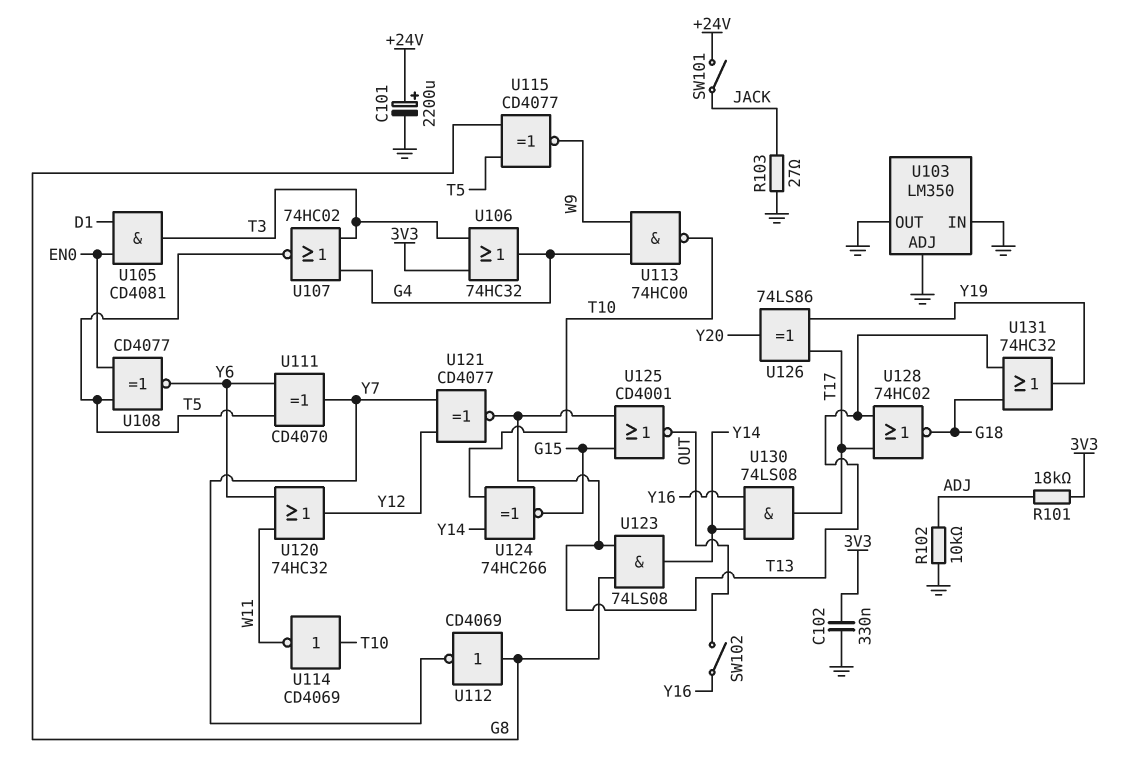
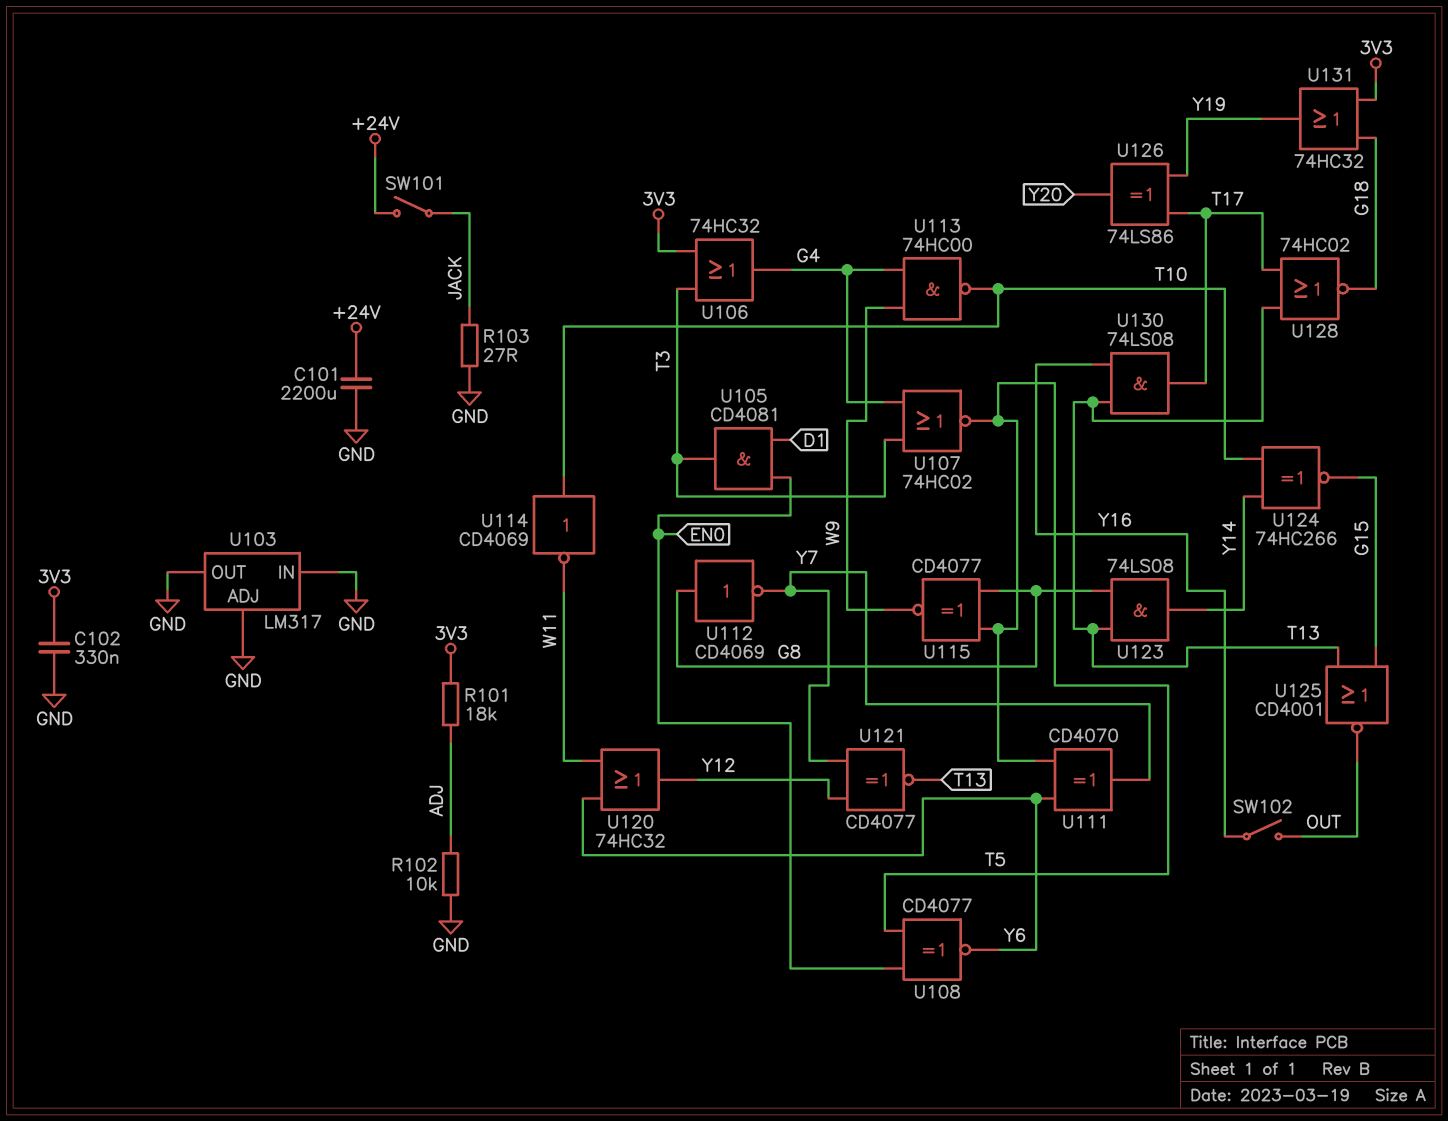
C101: 2200uF (plus +24V, minus GND) -> 2200uF (+24V, GND)
U103: LM350 -> LM317
U130: AND 74LS08 (in Y14, in Y16, out T17) -> AND 74LS08 (in T13, in Y16, out T17)
U131: OR 74HC32 (in G18, in T13, out Y19) -> OR 74HC32 (in 3V3, in G18, out Y19)

